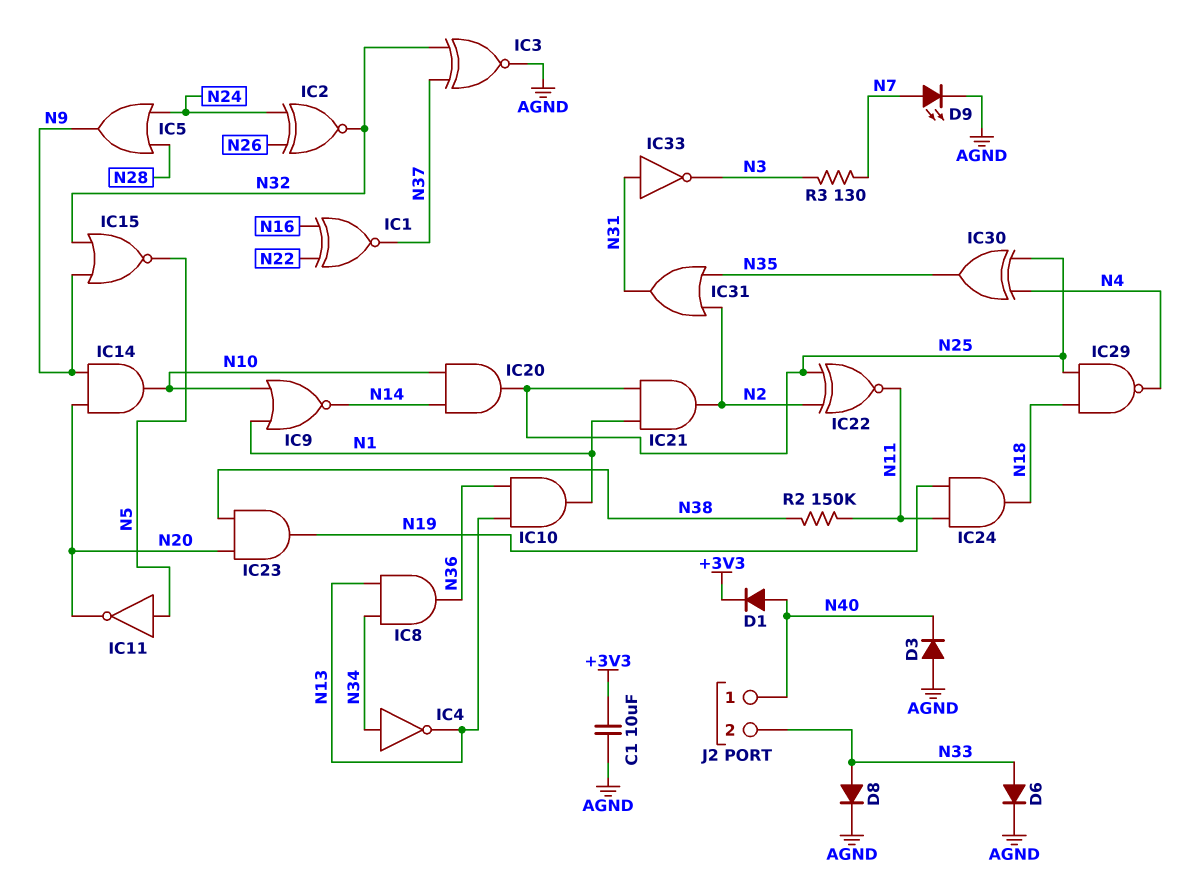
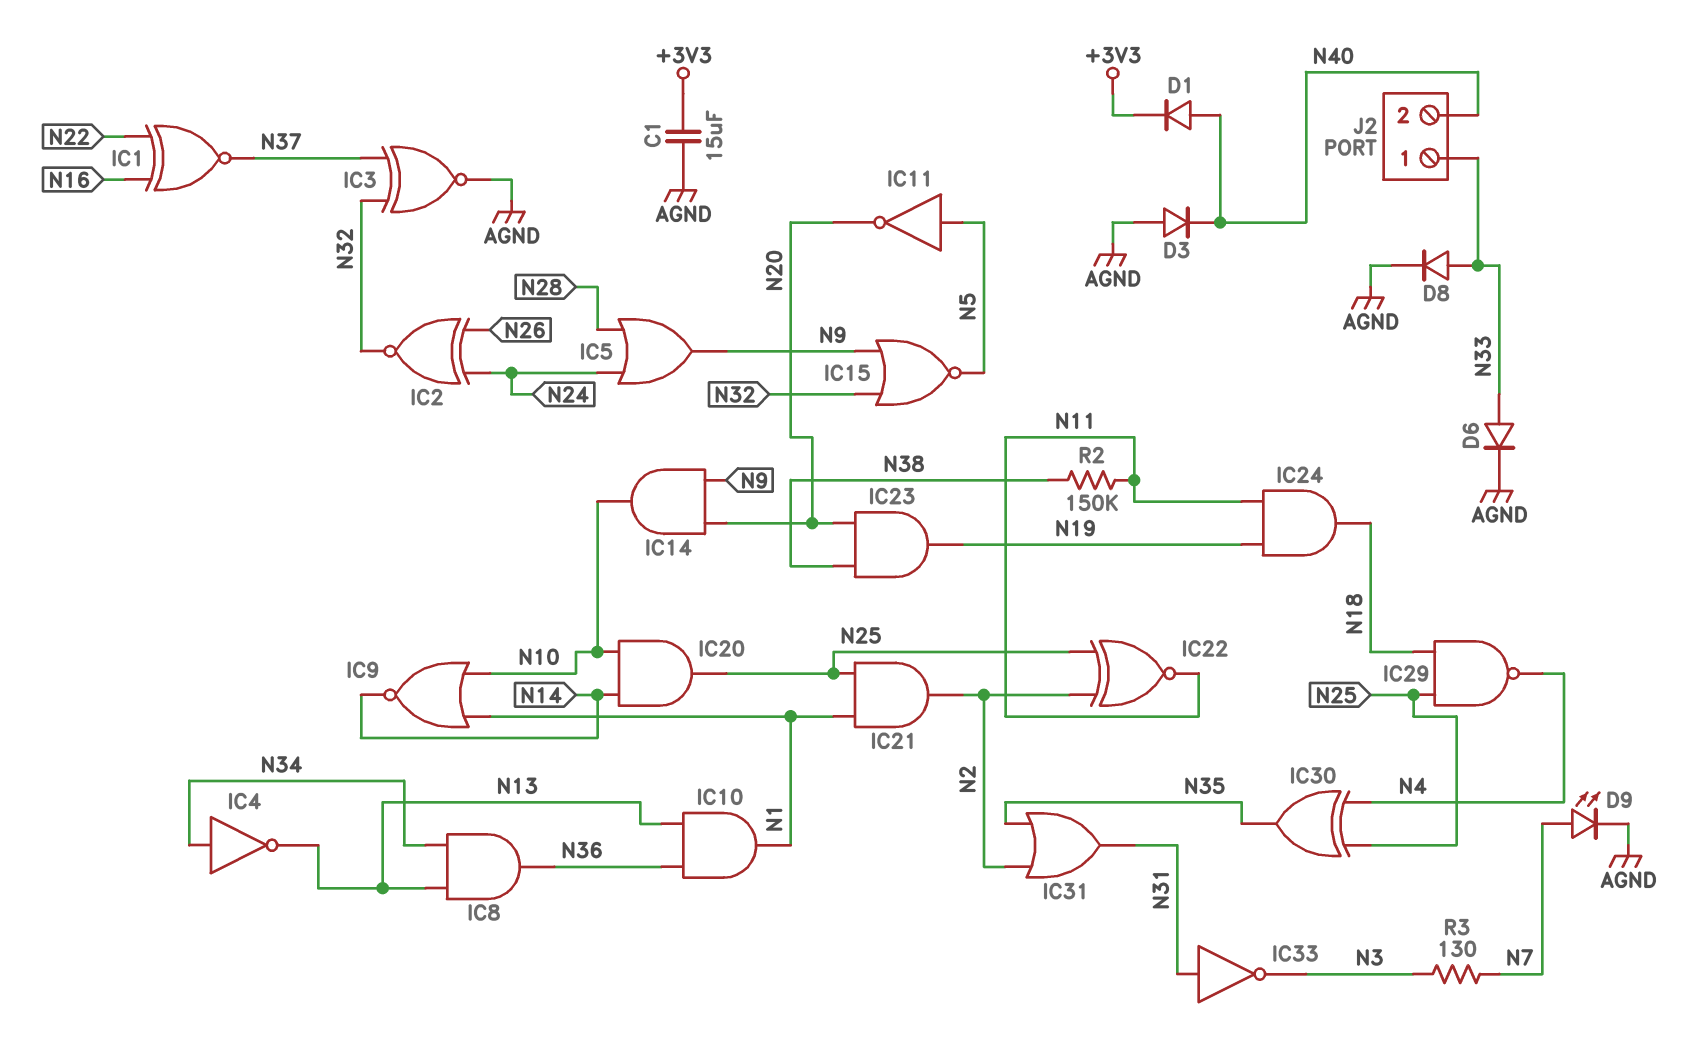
C1: 10uF (+3V3, AGND) -> 15uF (+3V3, AGND)
J2 pin 1: N40 -> N33
J2 pin 2: N33 -> N40

